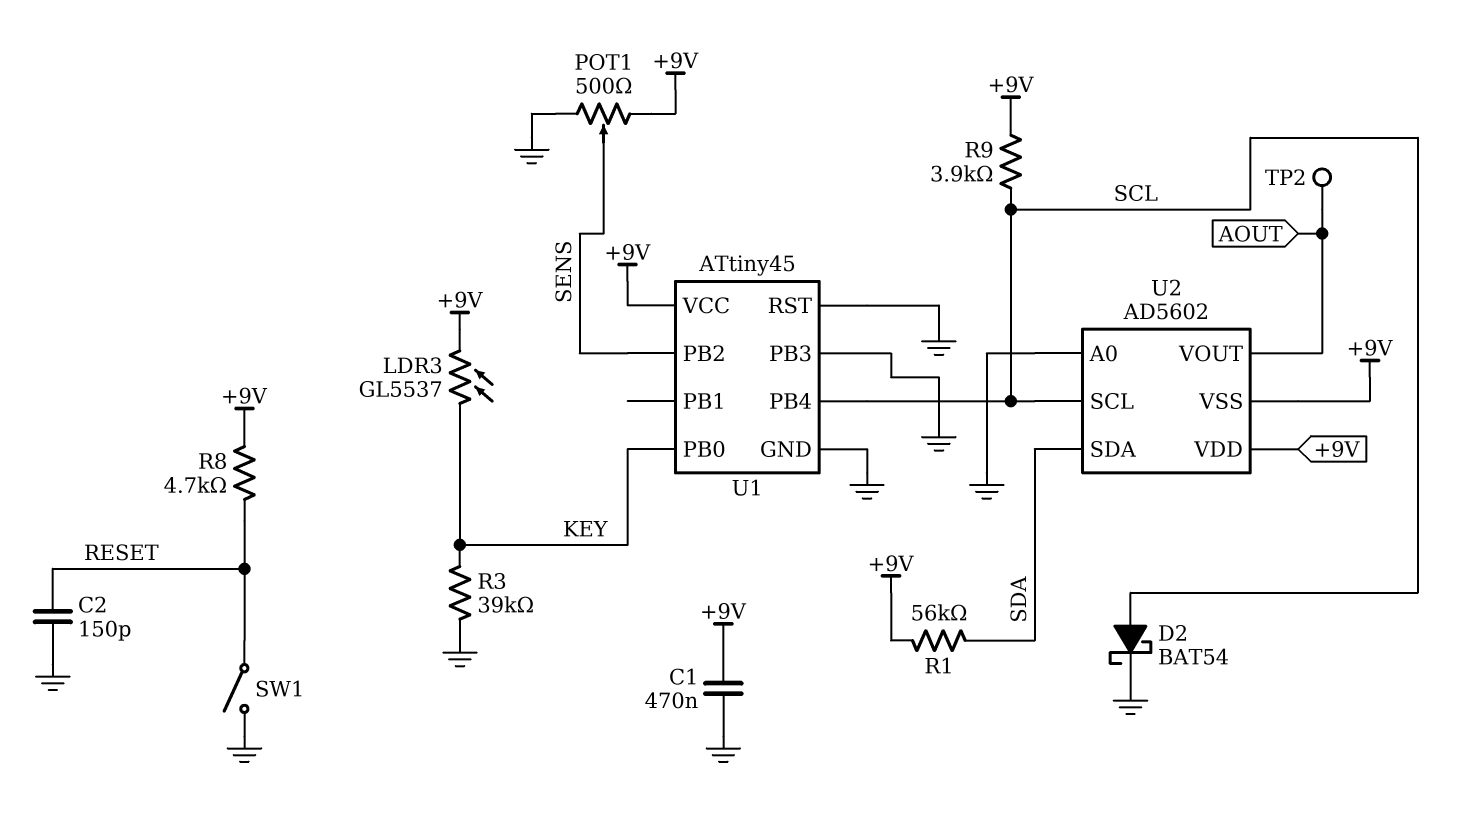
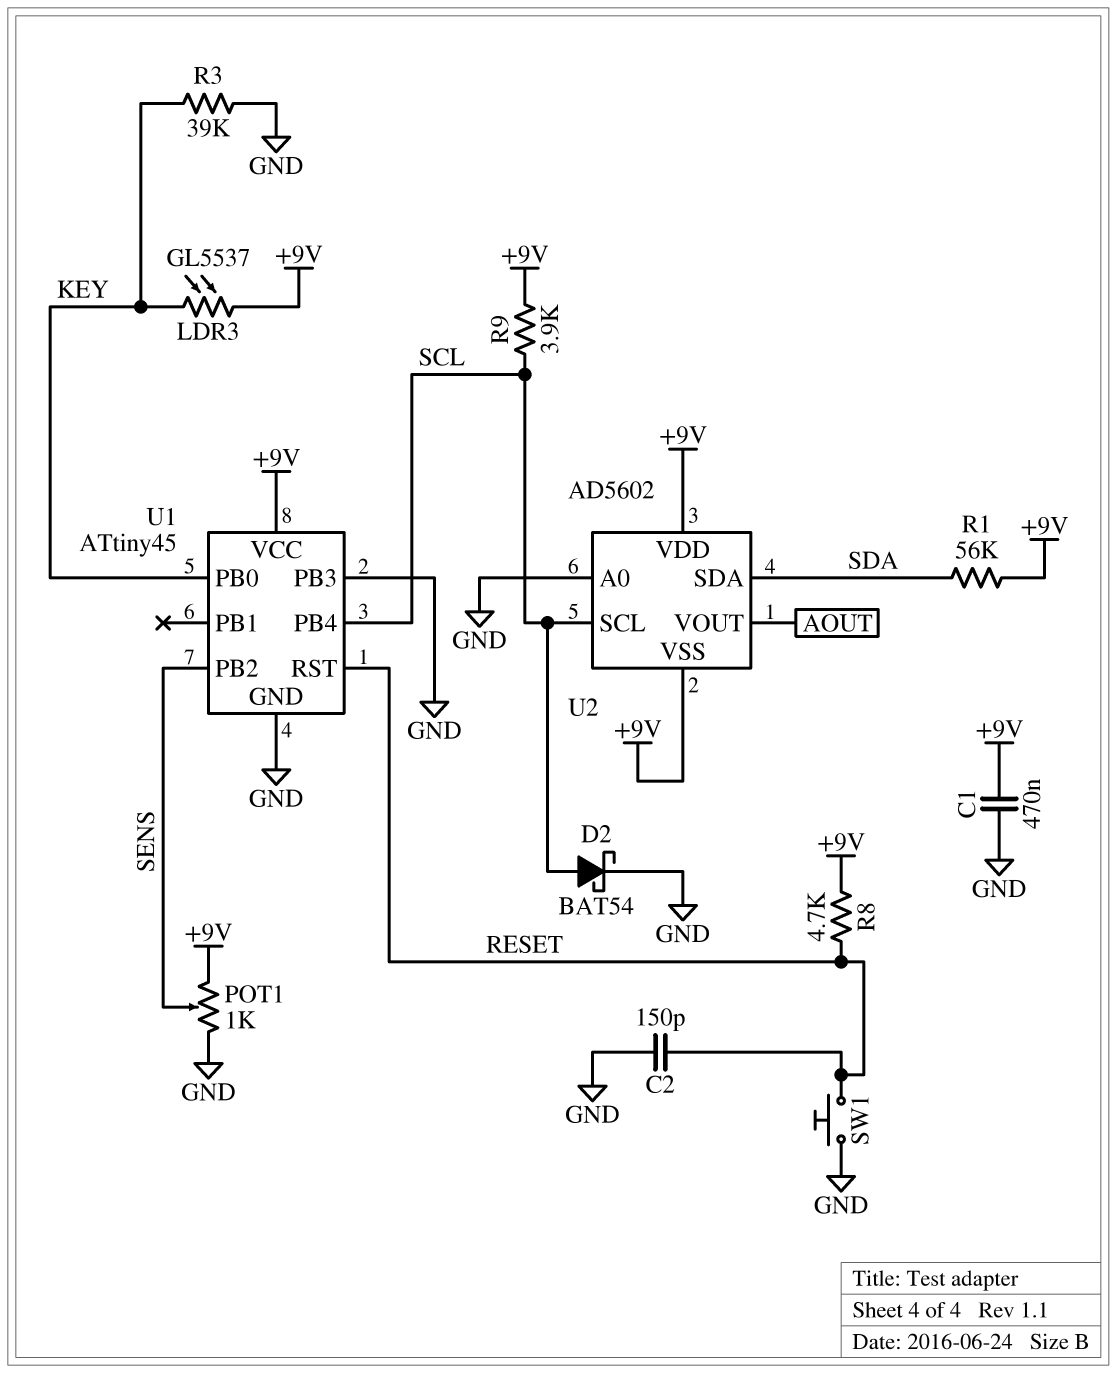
POT1: 500 (+9V, GND, wiper SENS) -> 1k (+9V, GND, wiper SENS)
SW1: switch (GND, RESET) -> button (GND, RESET)
TP2: test point (AOUT) -> none
U1 pin RST: GND -> RESET

